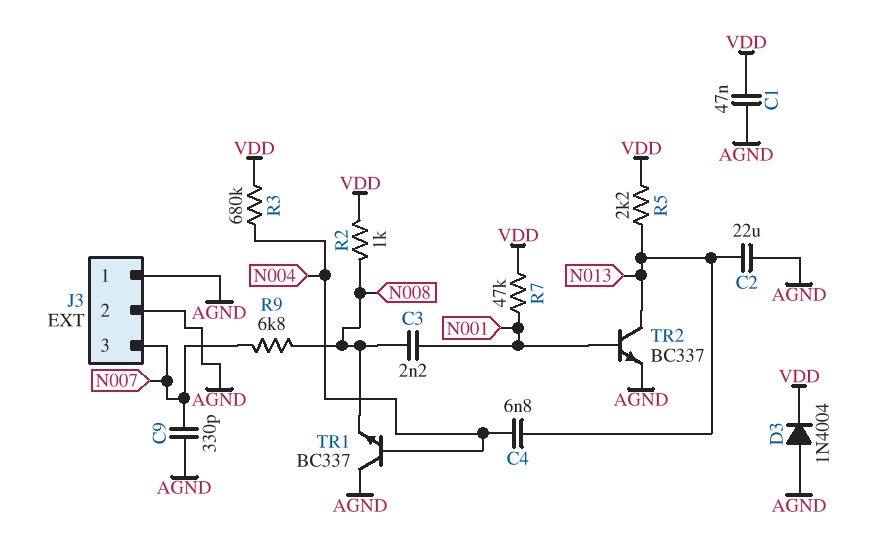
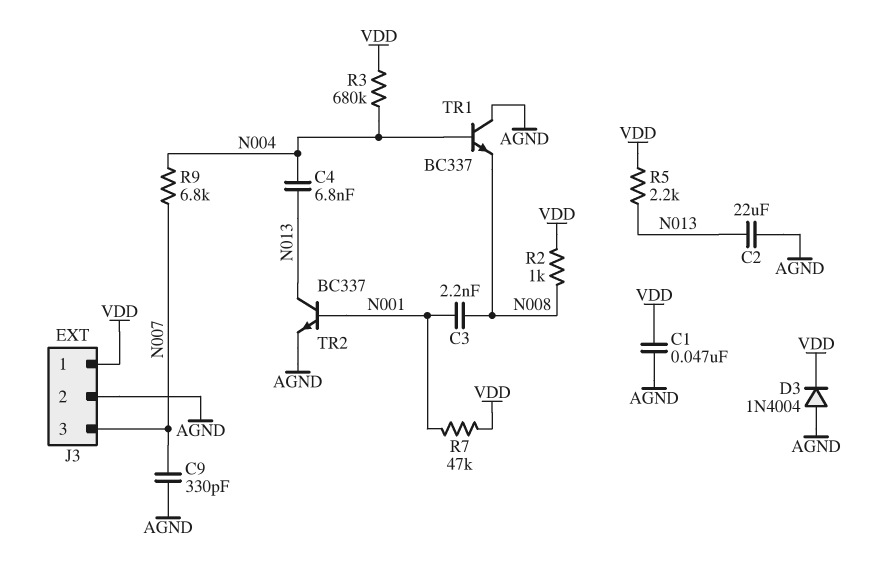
J3 pin 1: AGND -> VDD
R9: 6.8k (N007, N008) -> 6.8k (N004, N007)

